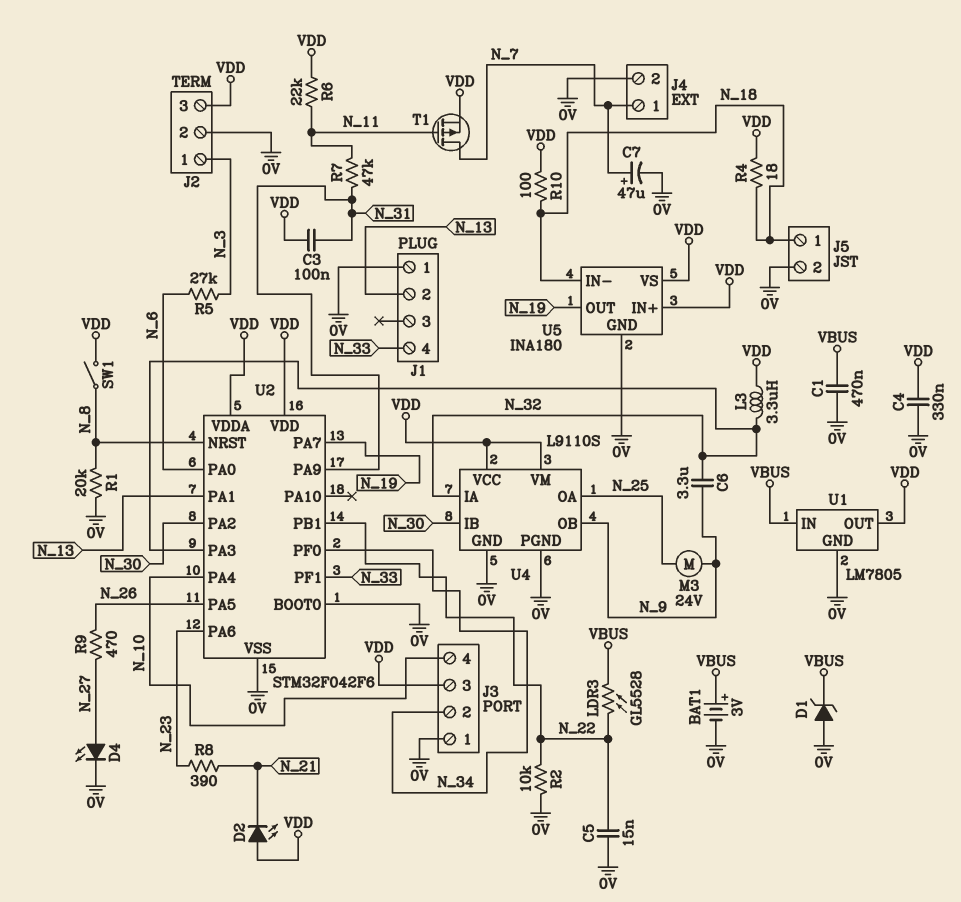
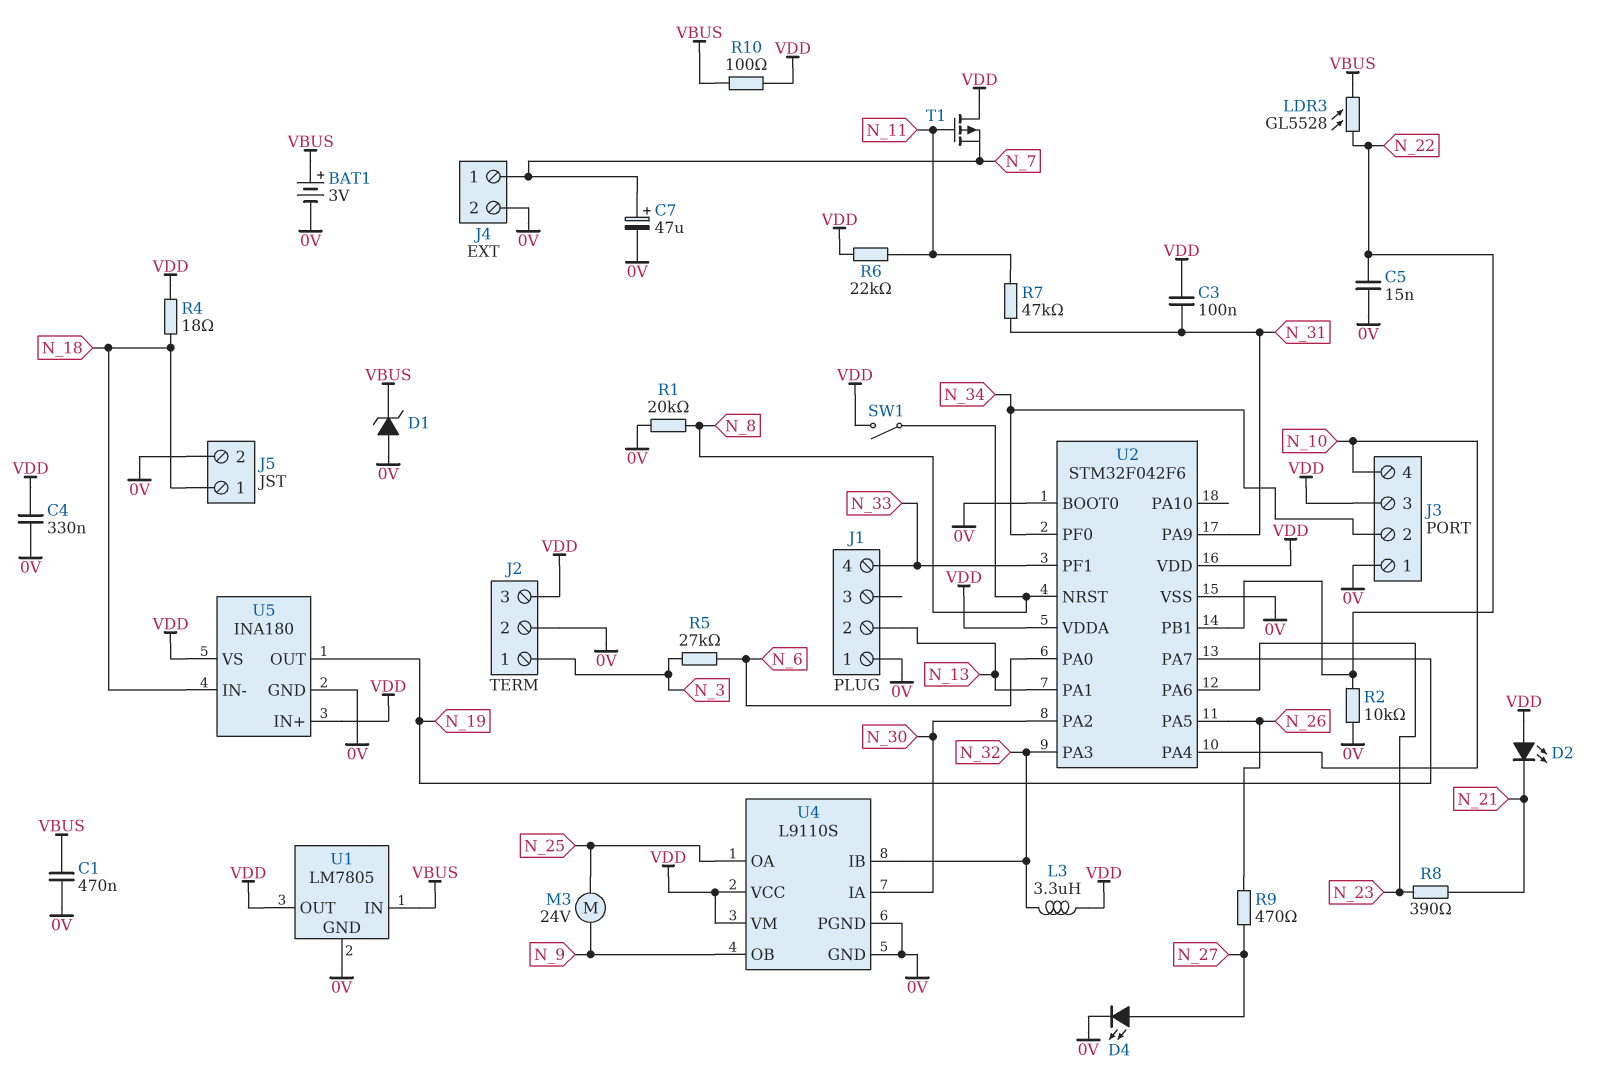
C6: 3.3uF (N_9, N_32) -> none
R10: 100 (N_18, VDD) -> 100 (VBUS, VDD)
T1: PMOS (G N_11, D N_7, S VDD) -> PMOS (G N_11, D VDD, S N_7)
U4 pin IA: N_32 -> N_30
U4 pin IB: N_30 -> N_32

